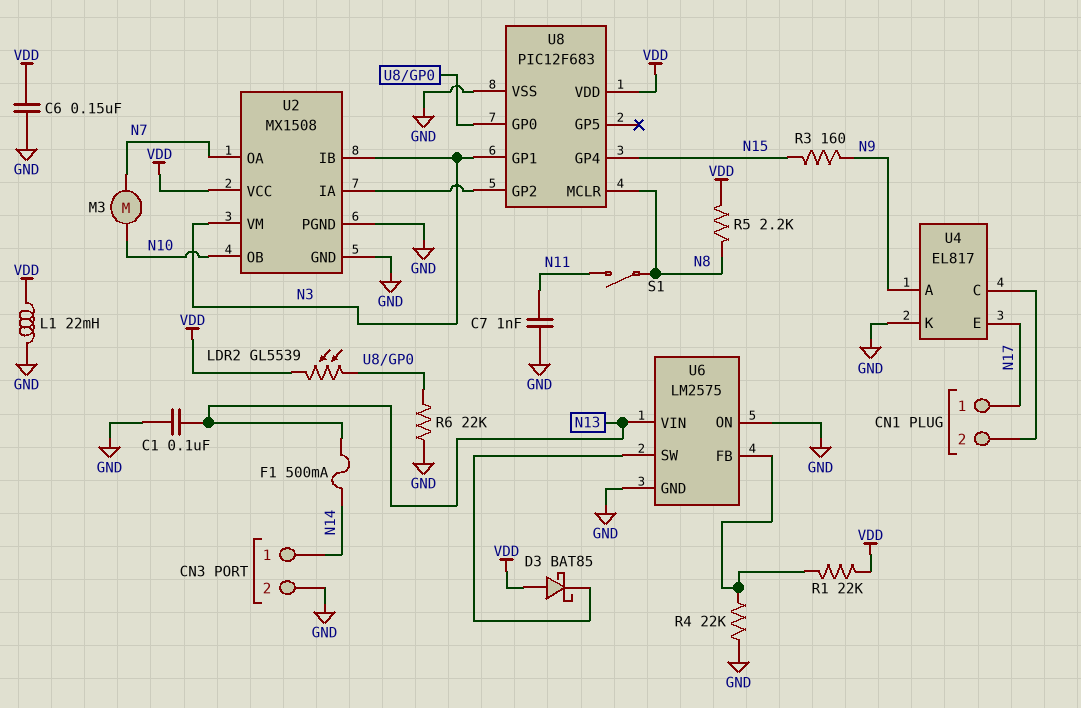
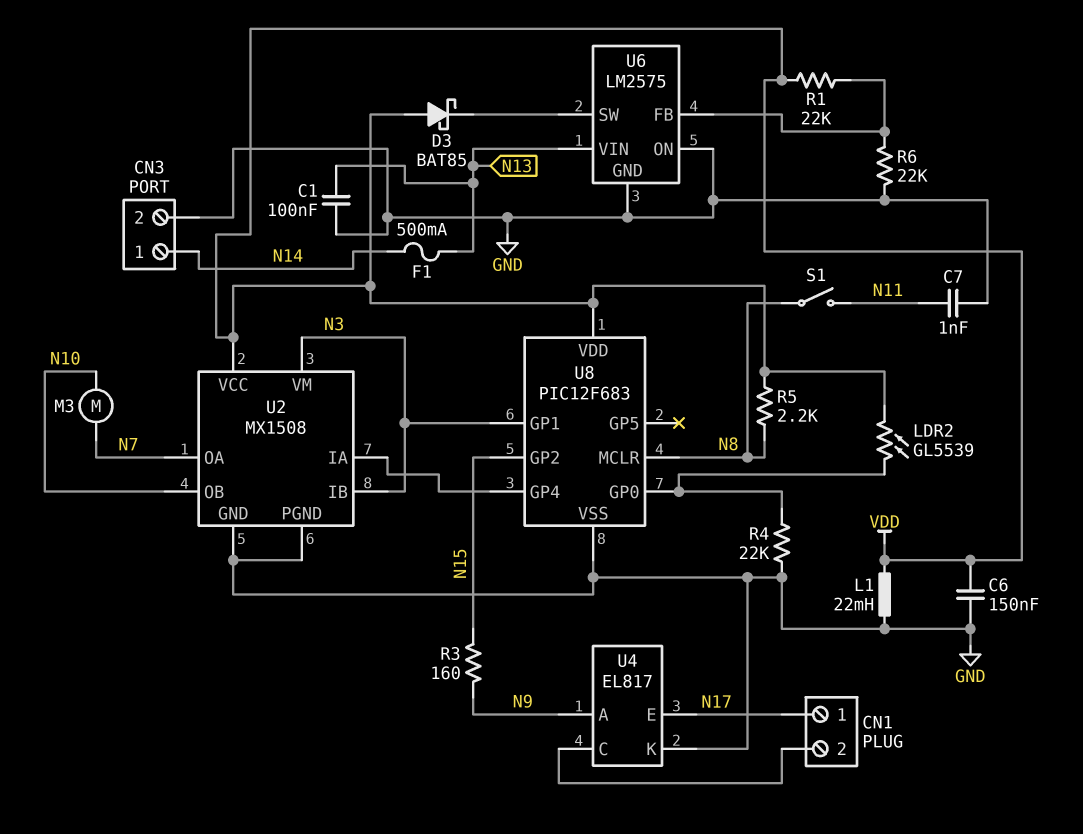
R4: 22k (GND, U6/FB) -> 22k (GND, U8/GP0)
R6: 22k (GND, U8/GP0) -> 22k (GND, U6/FB)
U8 pin GP2: U2/IA -> N15
U8 pin GP4: N15 -> U2/IA

